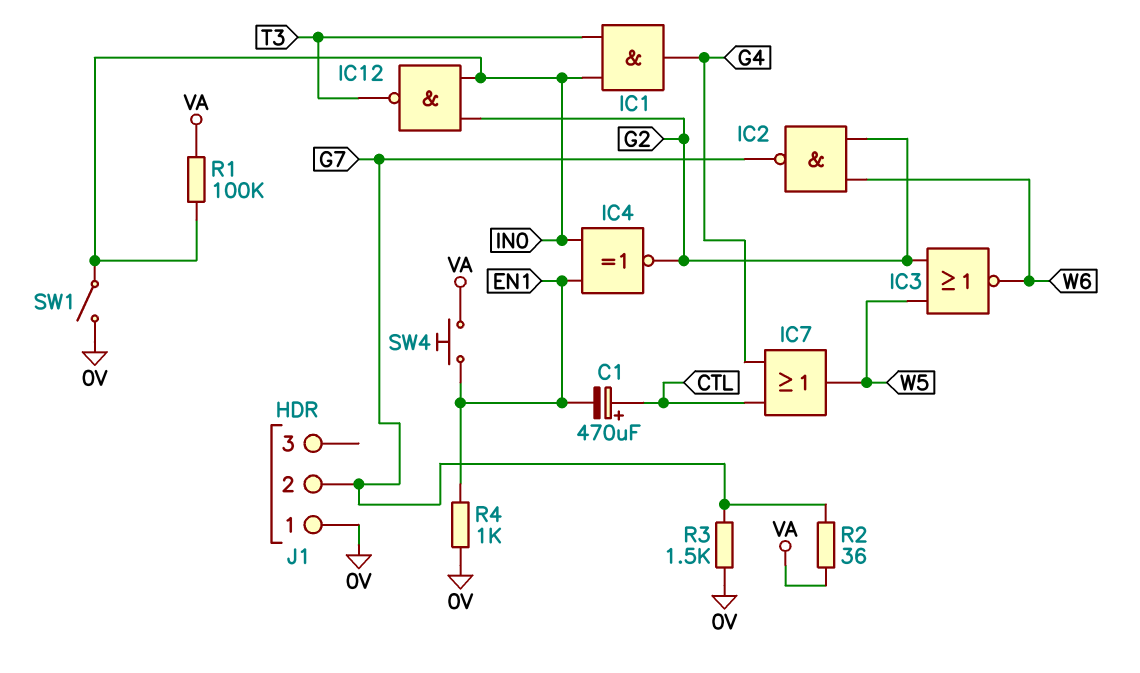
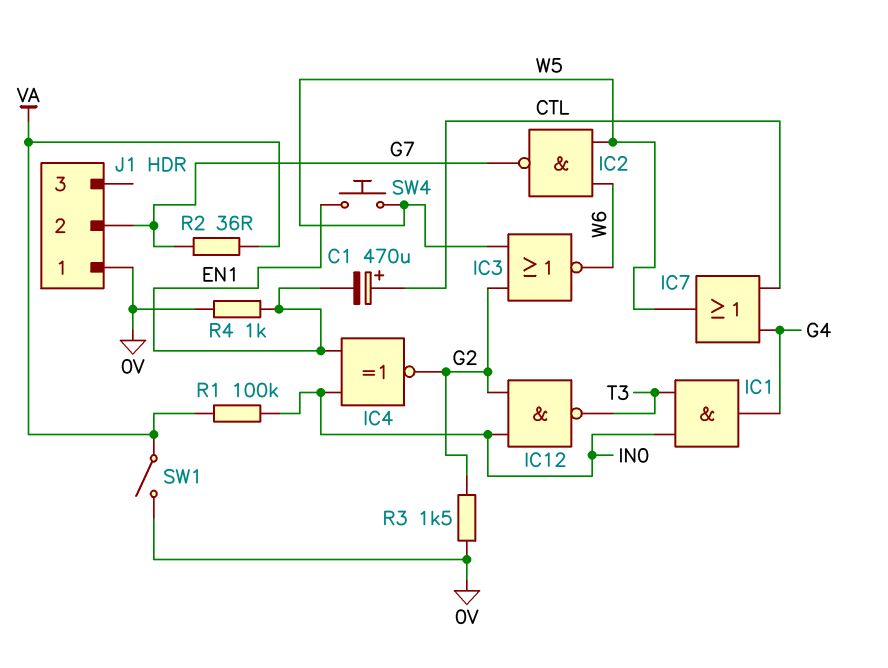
IC2: NAND (in G2, in W6, out G7) -> NAND (in W5, in W6, out G7)
R3: 1.5k (0V, G7) -> 1.5k (0V, G2)
SW1: switch (0V, IN0) -> switch (0V, VA)
SW4: button (EN1, VA) -> button (EN1, W5)

